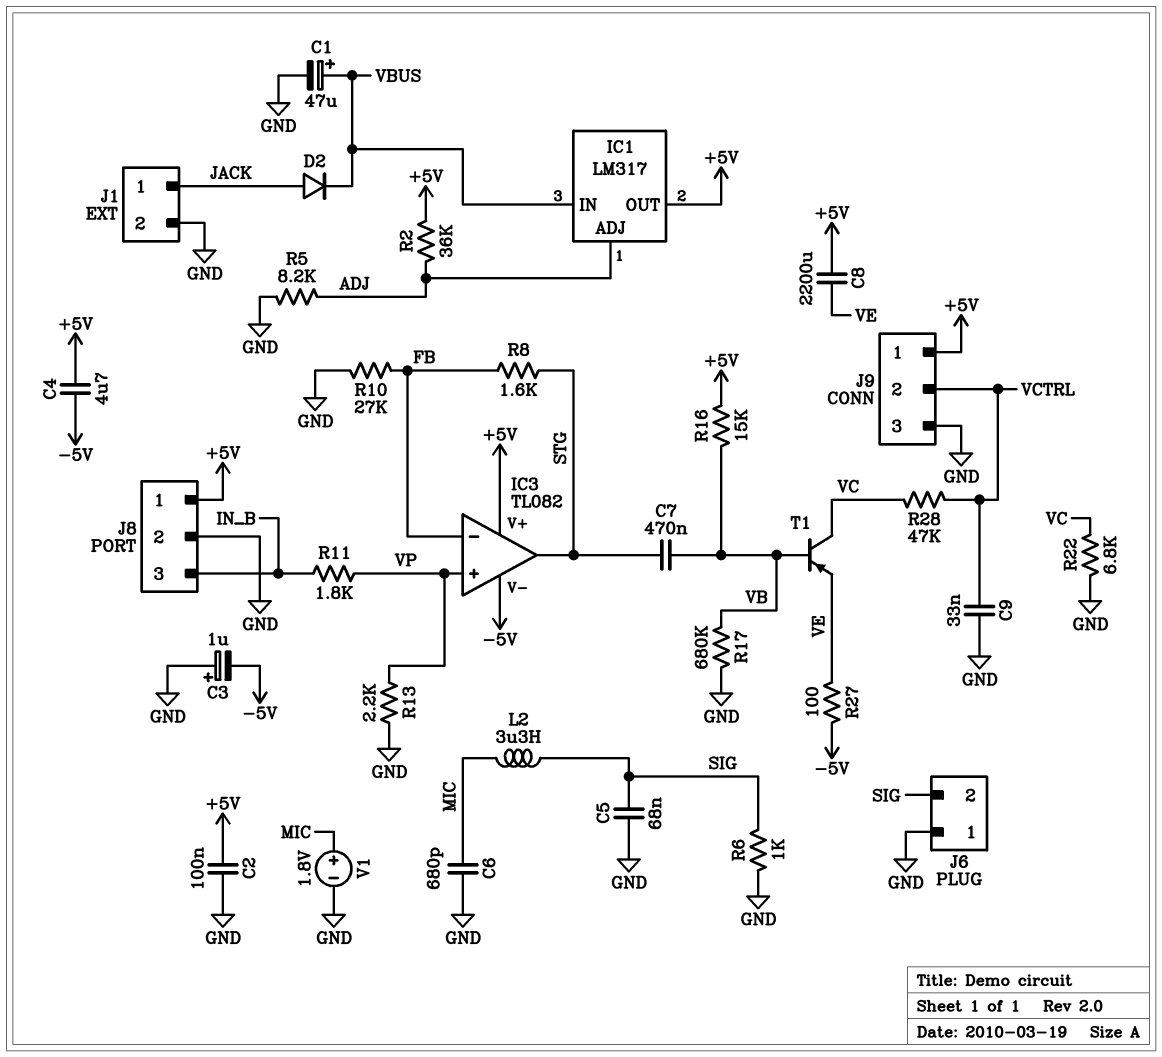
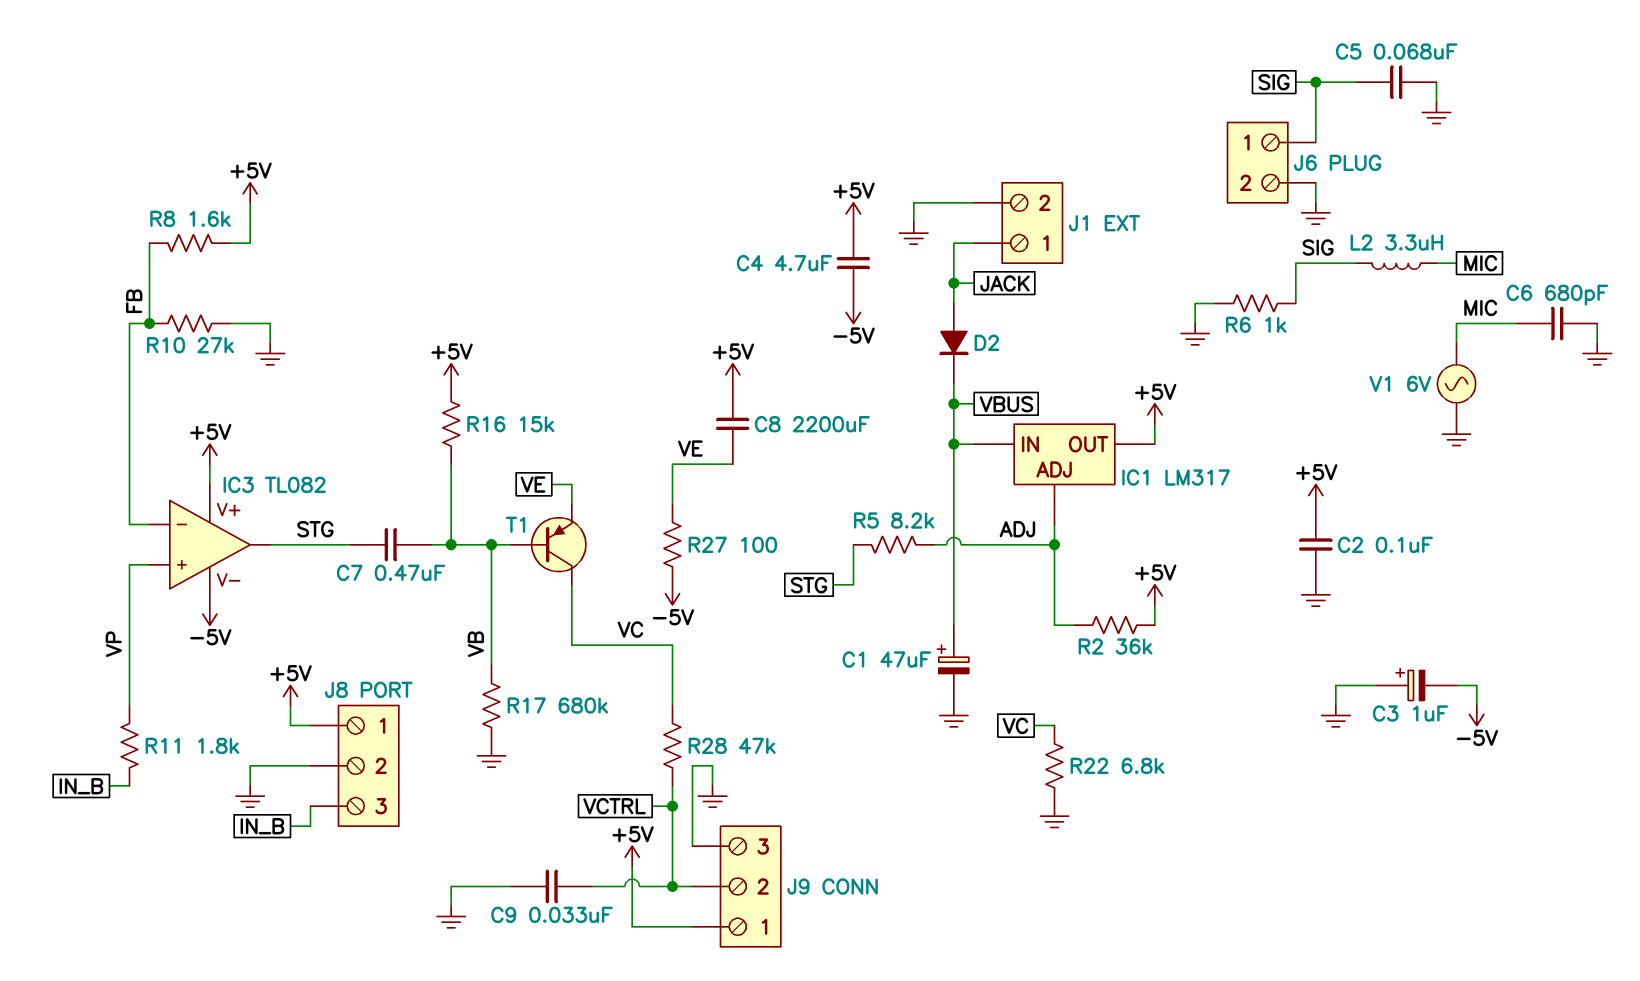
J6 pin 1: GND -> SIG
J6 pin 2: SIG -> GND
R5: 8.2k (ADJ, GND) -> 8.2k (ADJ, STG)
R8: 1.6k (FB, STG) -> 1.6k (+5V, FB)
R13: 2.2k (GND, VP) -> none
V1: 1.8V (plus MIC, minus GND) -> AC 6V (GND, MIC)

